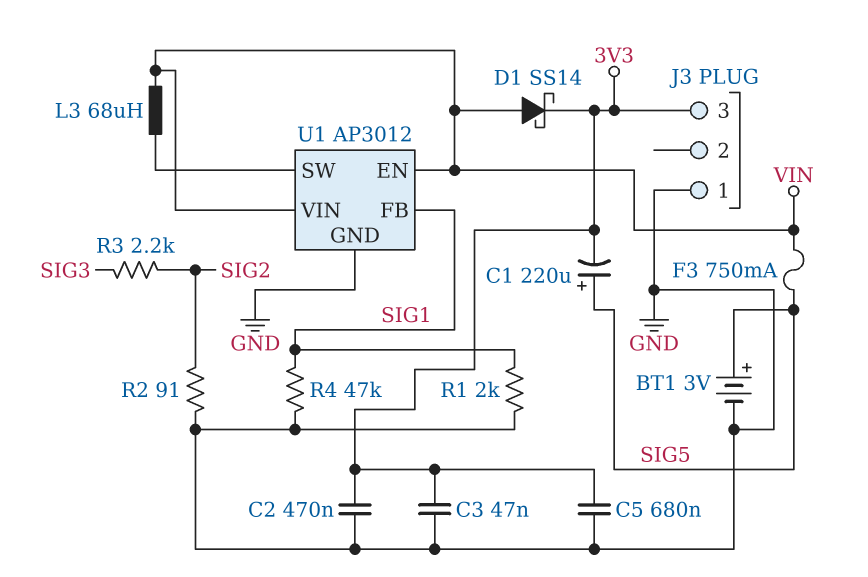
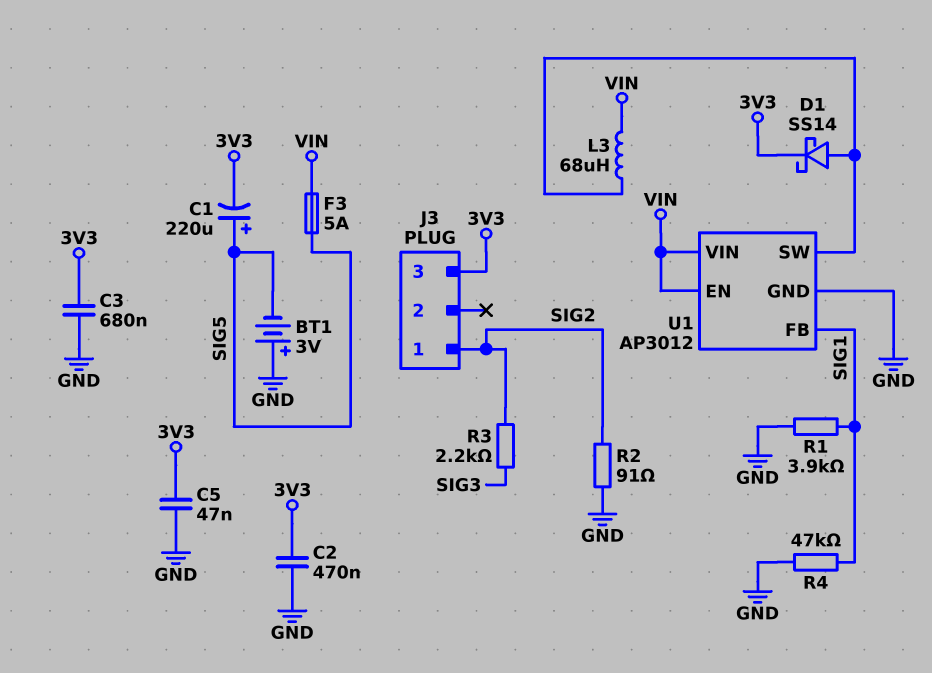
BT1: 3V (plus SIG5, minus GND) -> 3V (plus GND, minus SIG5)
C3: 47nF (3V3, GND) -> 680nF (3V3, GND)
C5: 680nF (3V3, GND) -> 47nF (3V3, GND)
D1: schottky SS14 (A VIN, K 3V3) -> schottky SS14 (A U1/SW, K 3V3)
F3: 750mA (SIG5, VIN) -> 5A (SIG5, VIN)
J3 pin 1: GND -> SIG2
R1: 2k (GND, SIG1) -> 3.9k (GND, SIG1)

